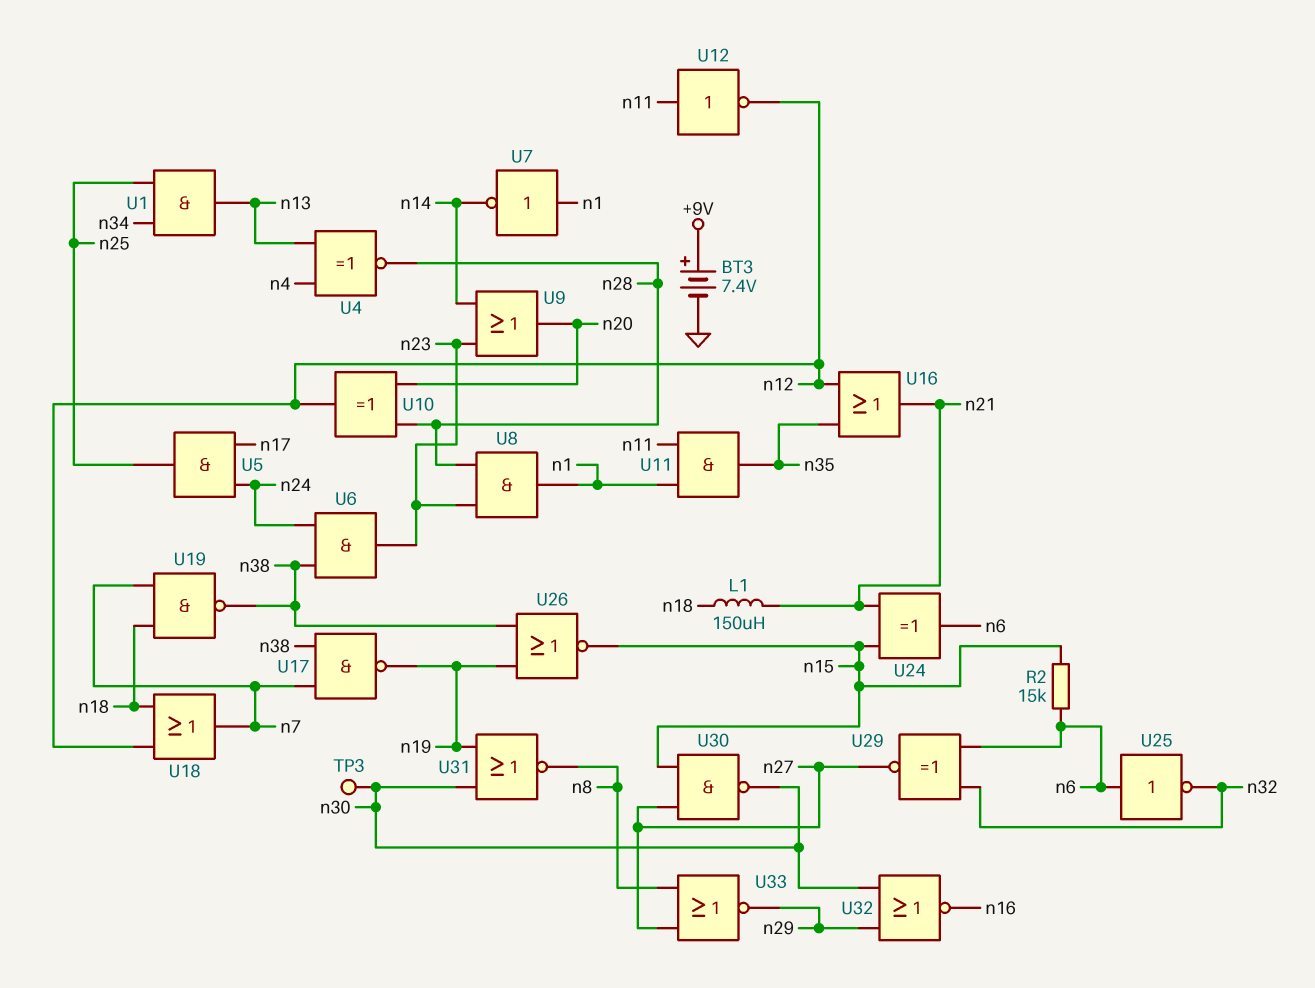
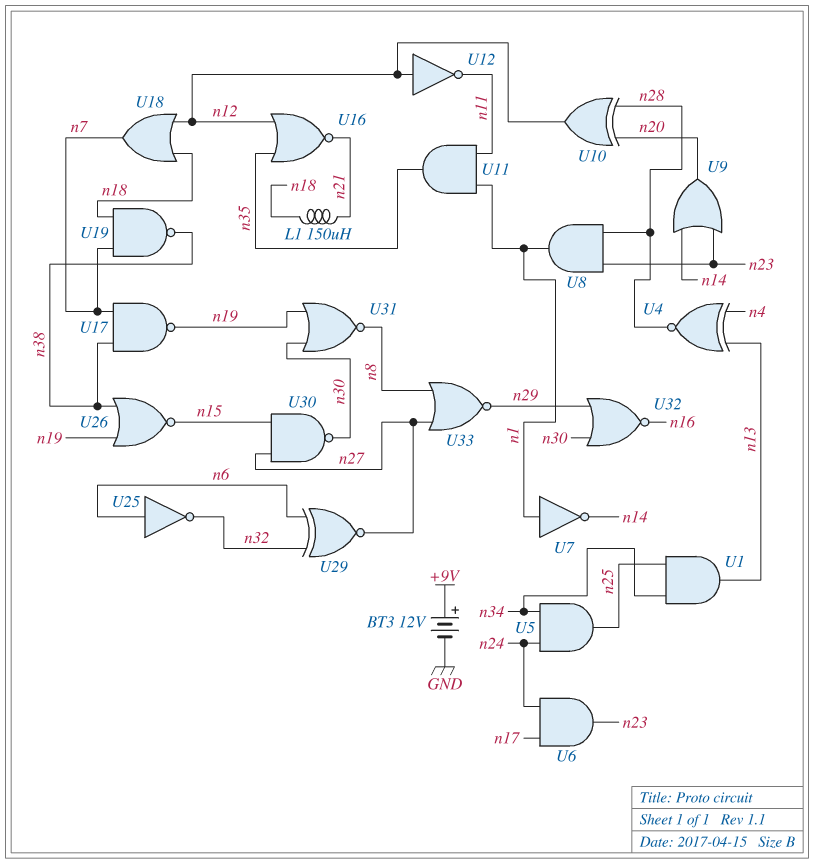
BT3: 7.4V (plus +9V, minus GND) -> 12V (plus +9V, minus GND)
R2: 15k (n6, n15) -> none
TP3: test point (n30) -> none
U5: AND (in n17, in n24, out n25) -> AND (in n24, in n34, out n25)
U6: AND (in n24, in n38, out n23) -> AND (in n17, in n24, out n23)
U12: NOT (in n11, out n12) -> NOT (in n12, out n11)
U16: OR (in n12, in n35, out n21) -> NOR (in n12, in n35, out n21)
U24: XOR (in n15, in n21, out n6) -> none

